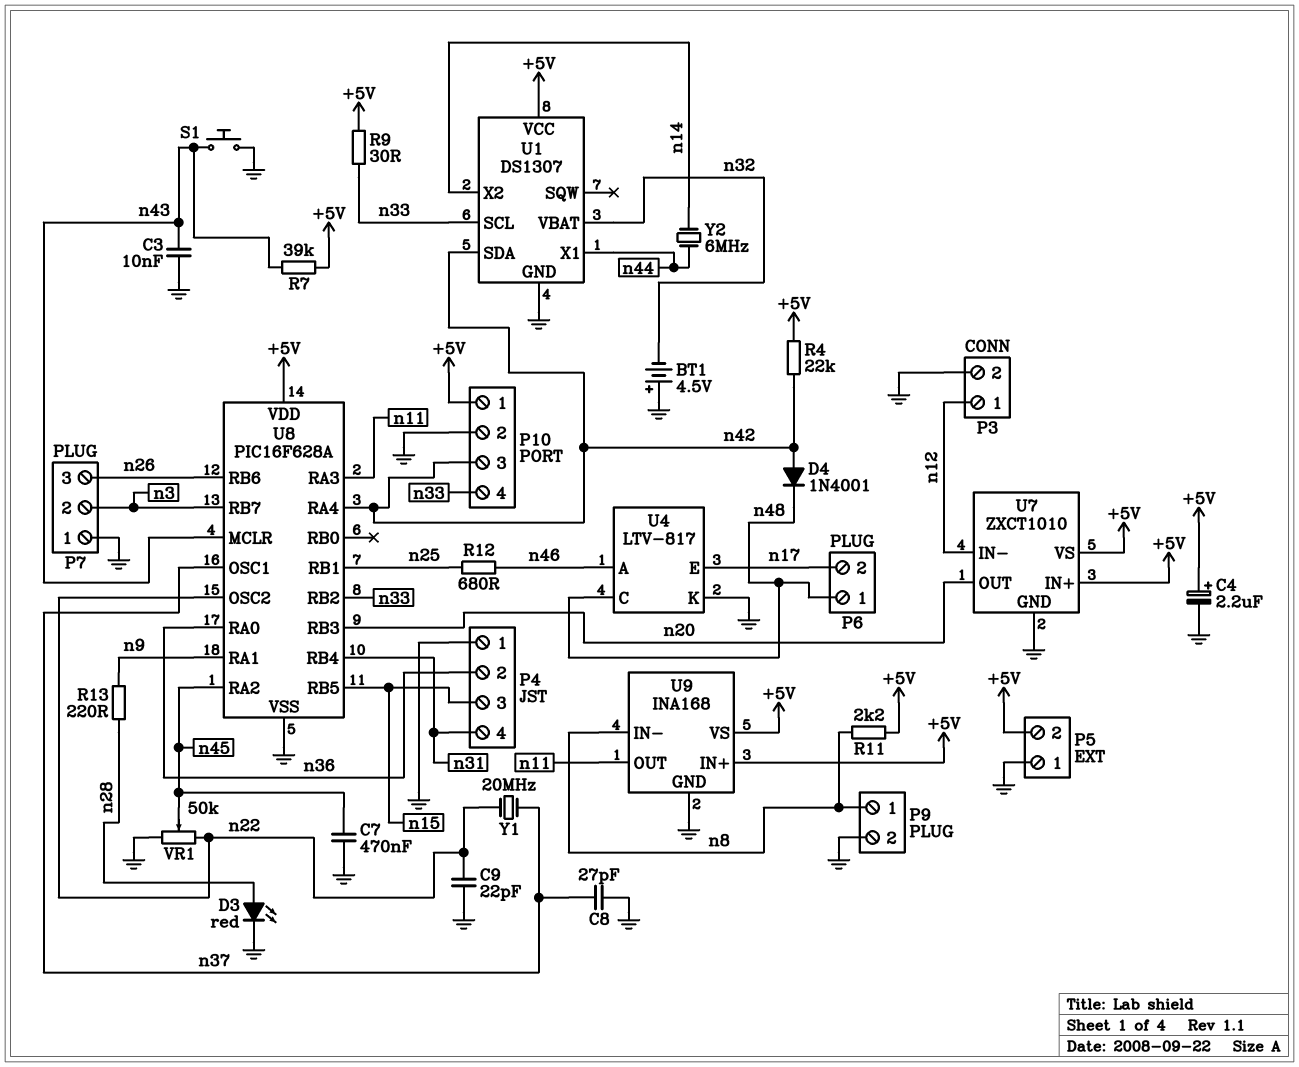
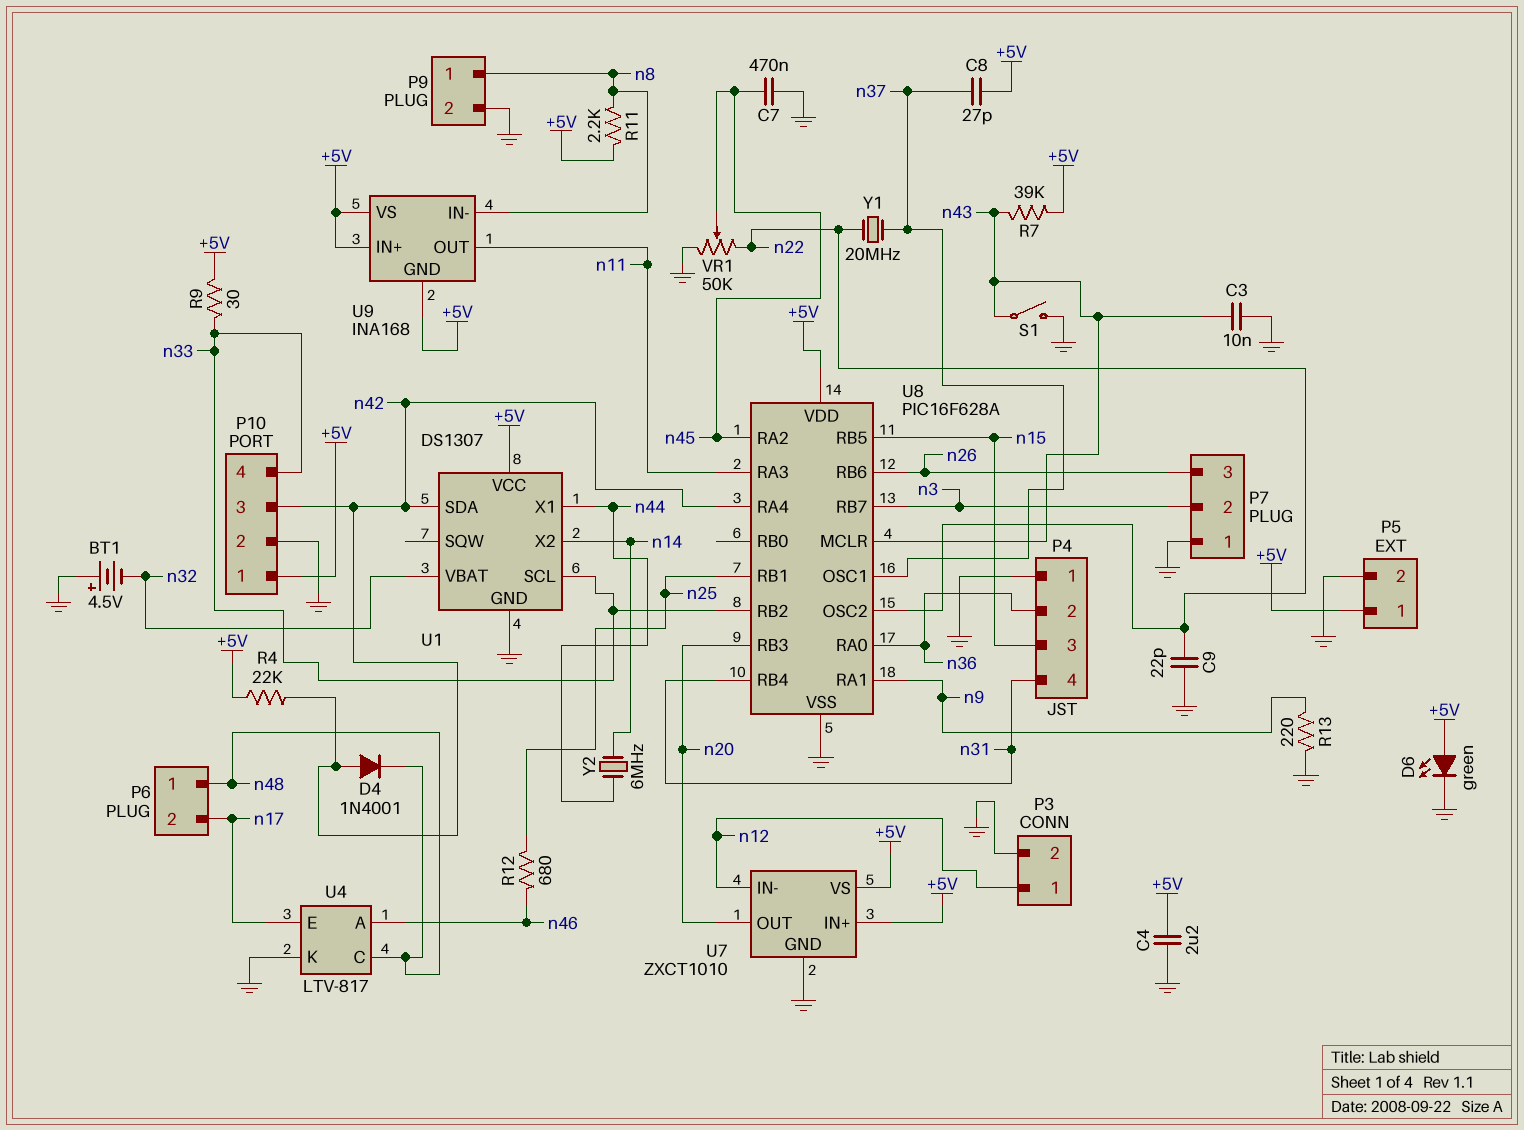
C4: 2.2uF (plus +5V, minus GND) -> 2.2uF (+5V, GND)
C8: 27pF (GND, n37) -> 27pF (+5V, n37)
D3: LED red (A n28, K GND) -> none
D6: none -> LED green (A +5V, K GND)
P5 pin 1: GND -> +5V
P5 pin 2: +5V -> GND
R13: 220 (n9, n28) -> 220 (GND, n9)
S1: button (GND, n43) -> switch (GND, n43)
U9 pin GND: GND -> +5V

